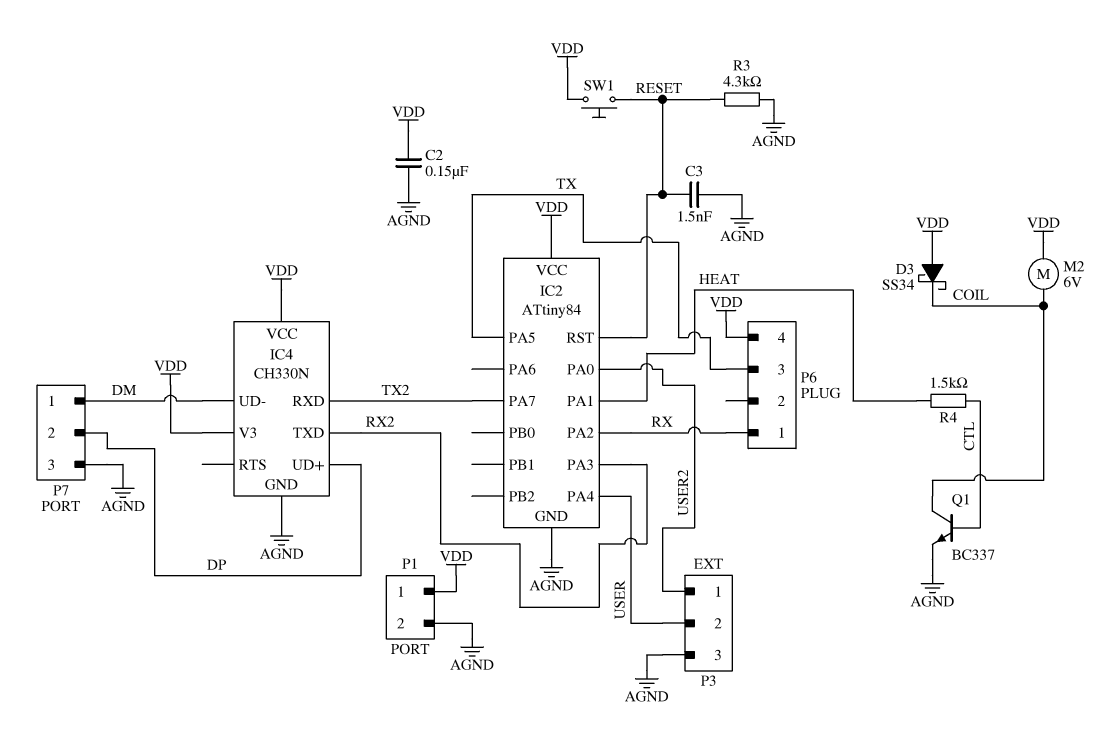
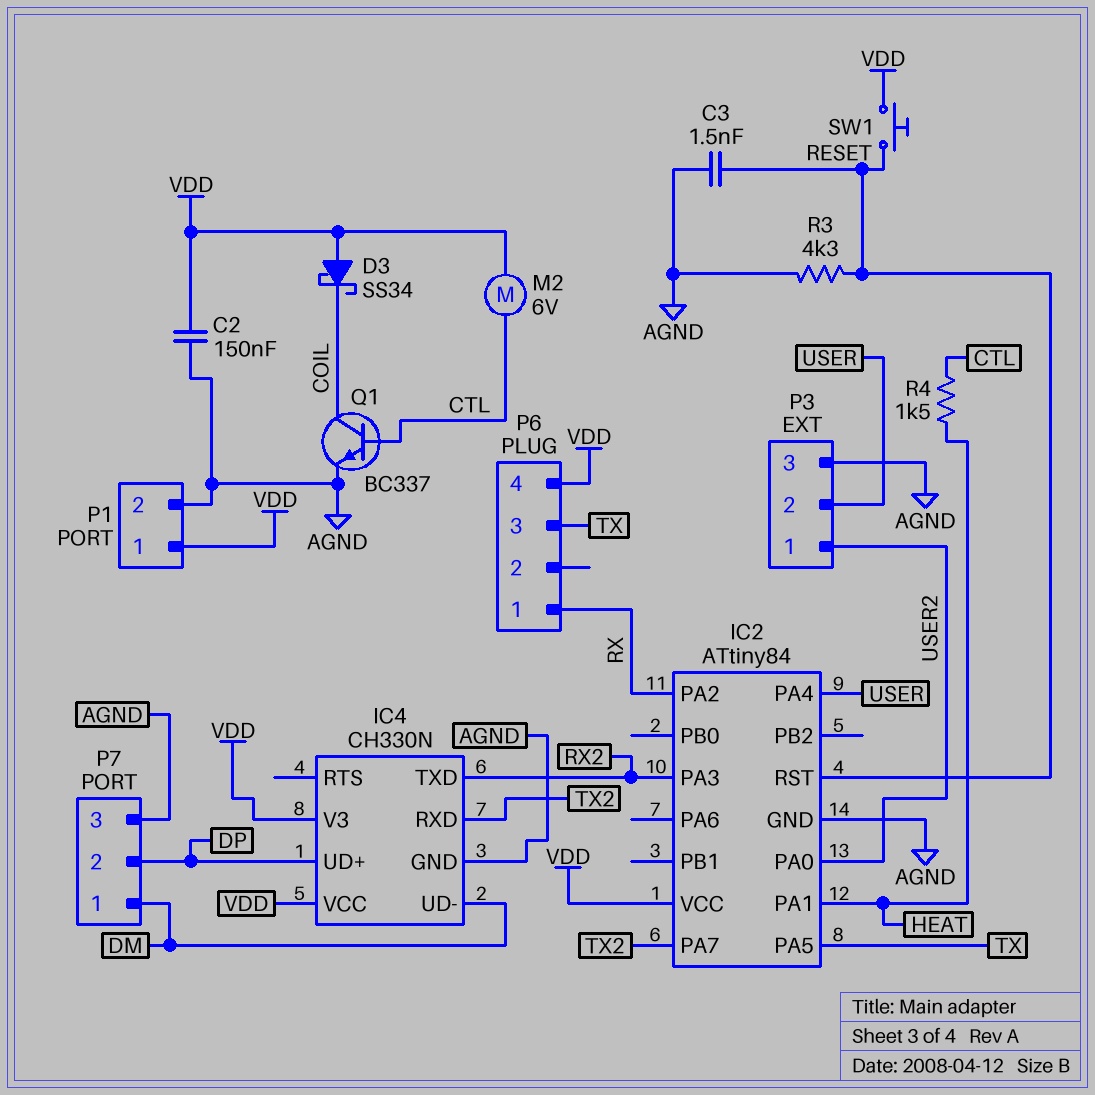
M2: motor 6V (COIL, VDD) -> motor 6V (CTL, VDD)

